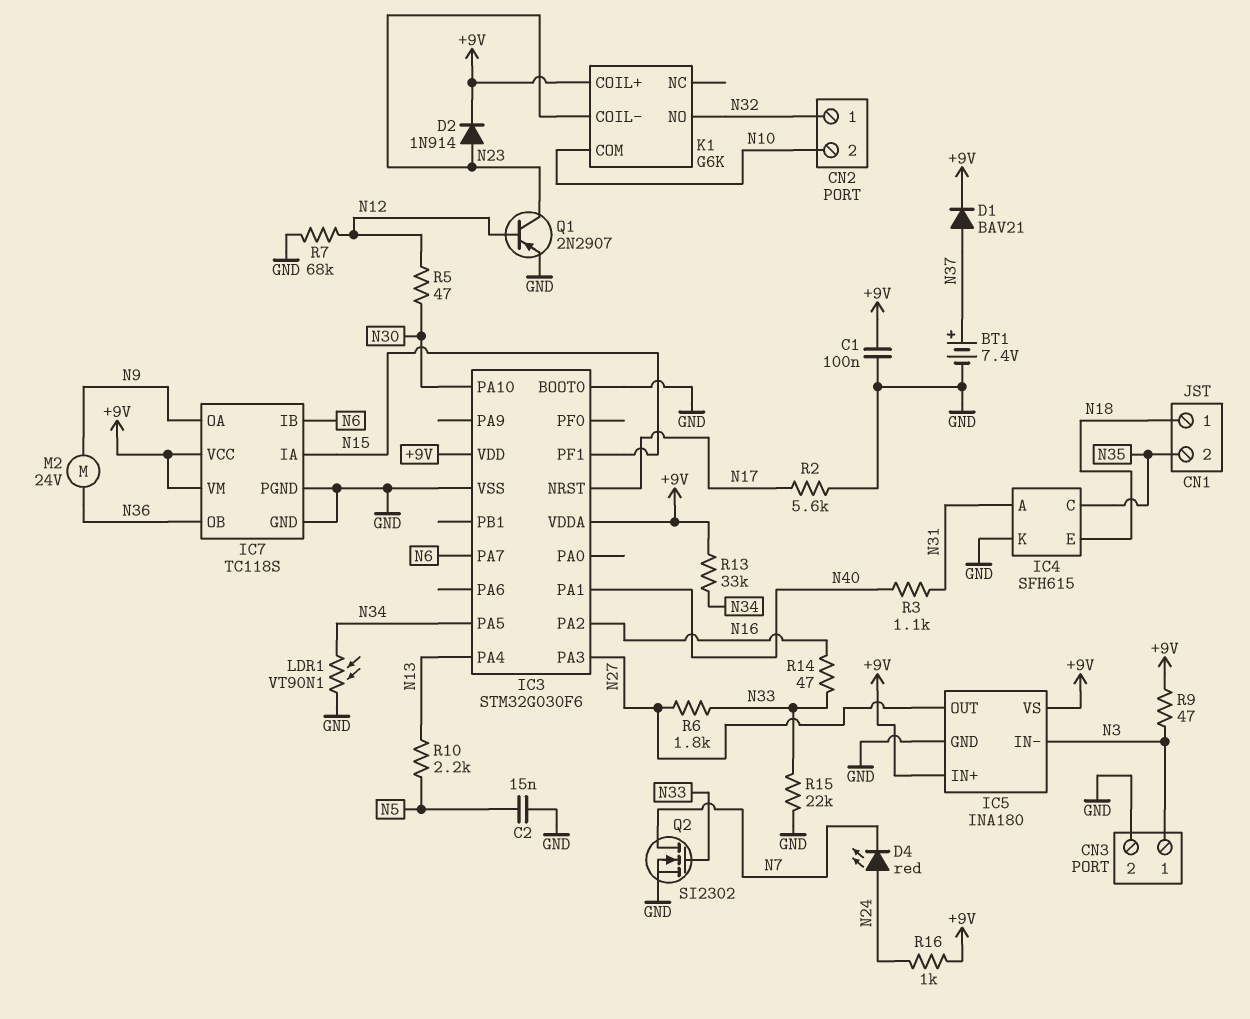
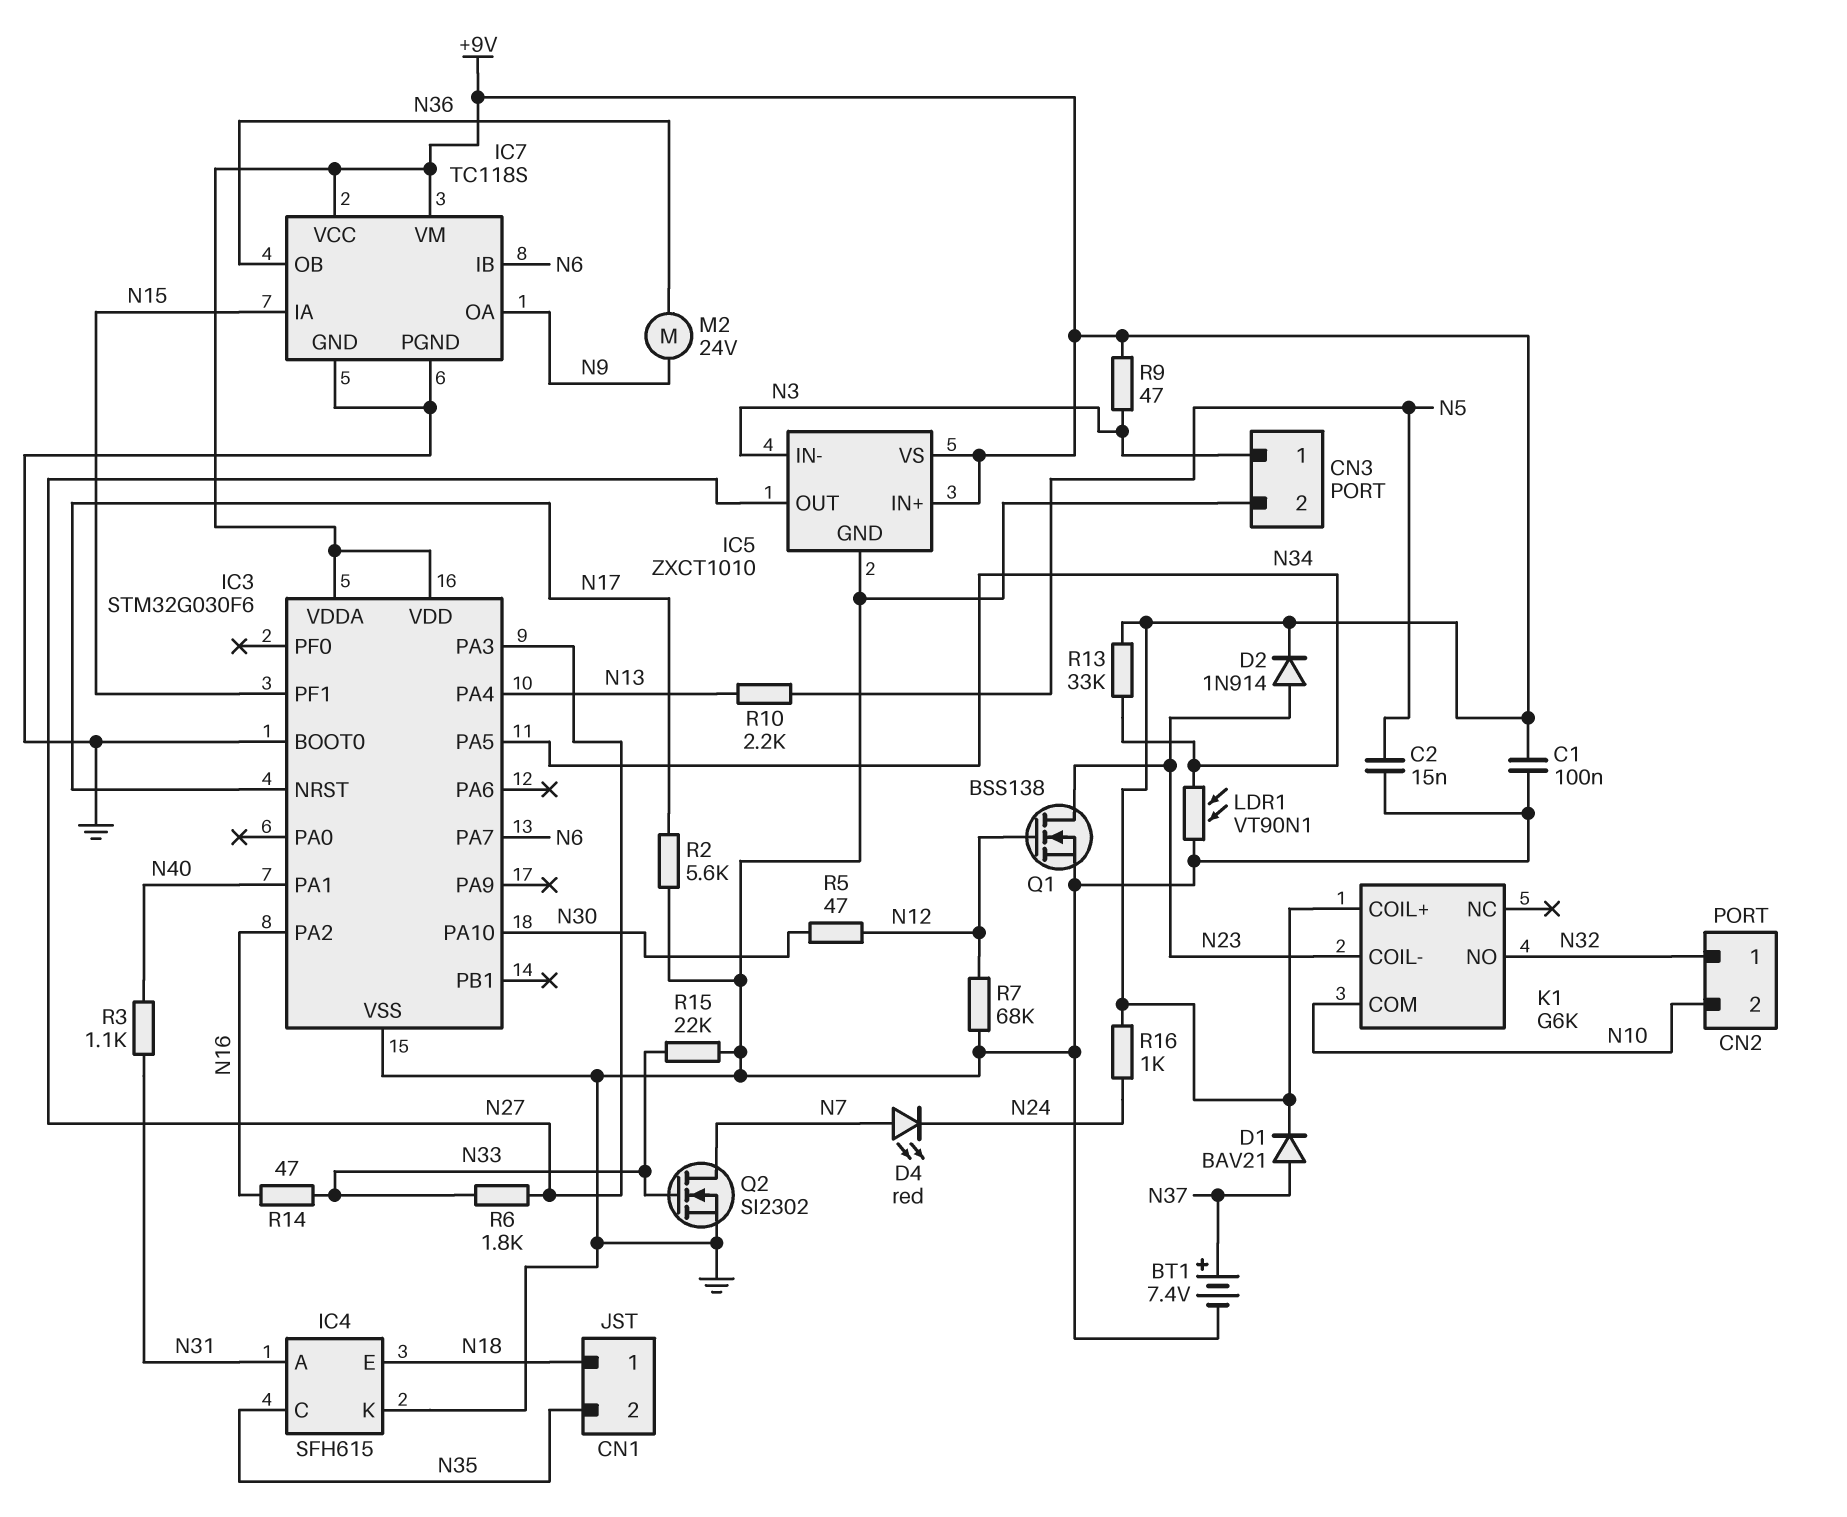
D4: LED red (A N24, K N7) -> LED red (A N7, K N24)
IC5: INA180 -> ZXCT1010
Q1: PNP 2N2907 (B N12, C N23, E GND) -> NMOS BSS138 (G N12, D N23, S GND)

